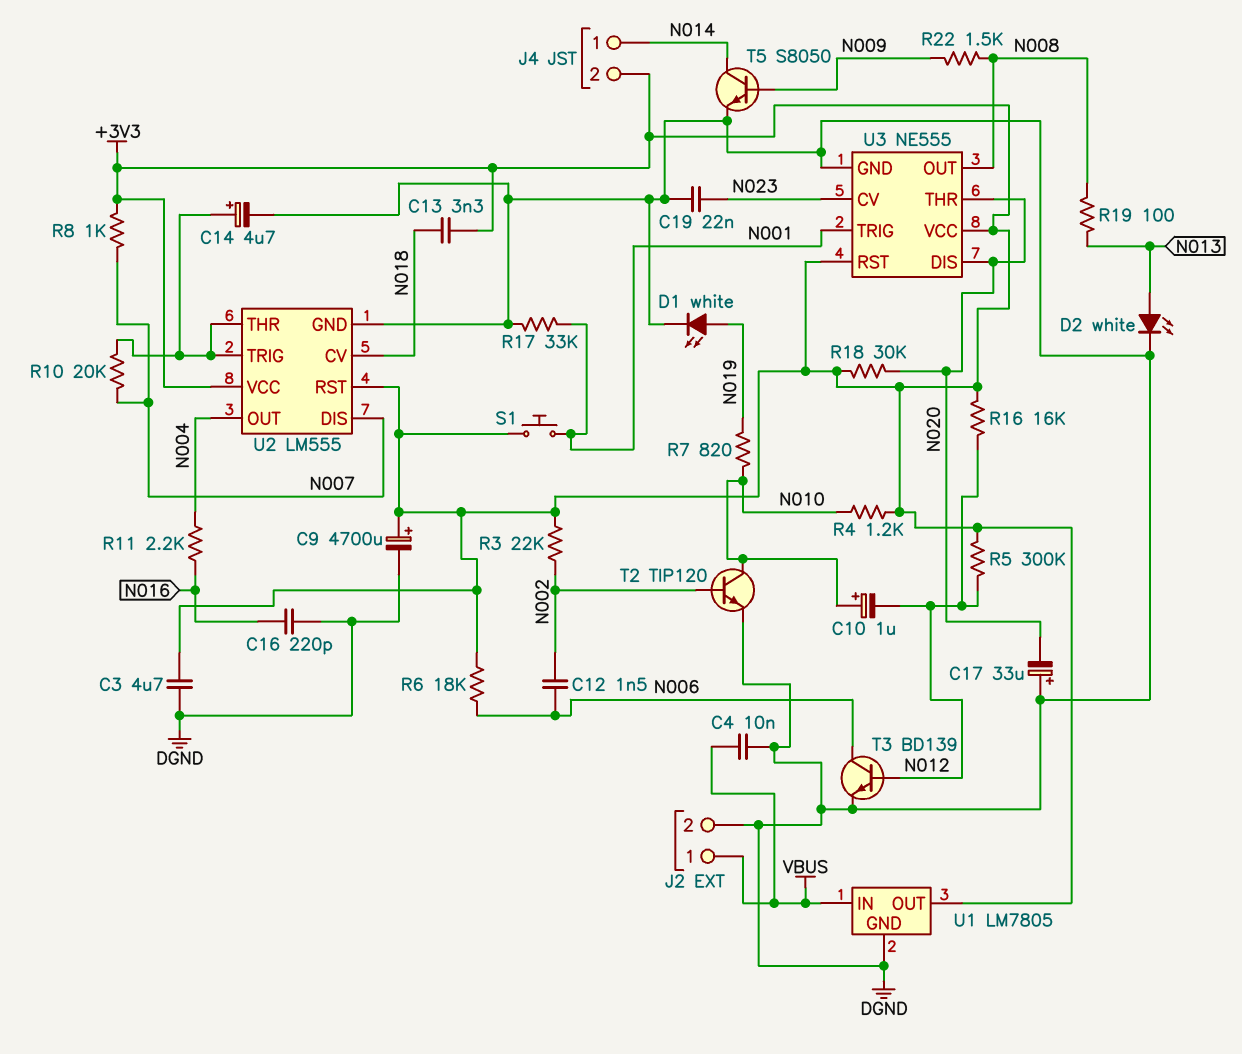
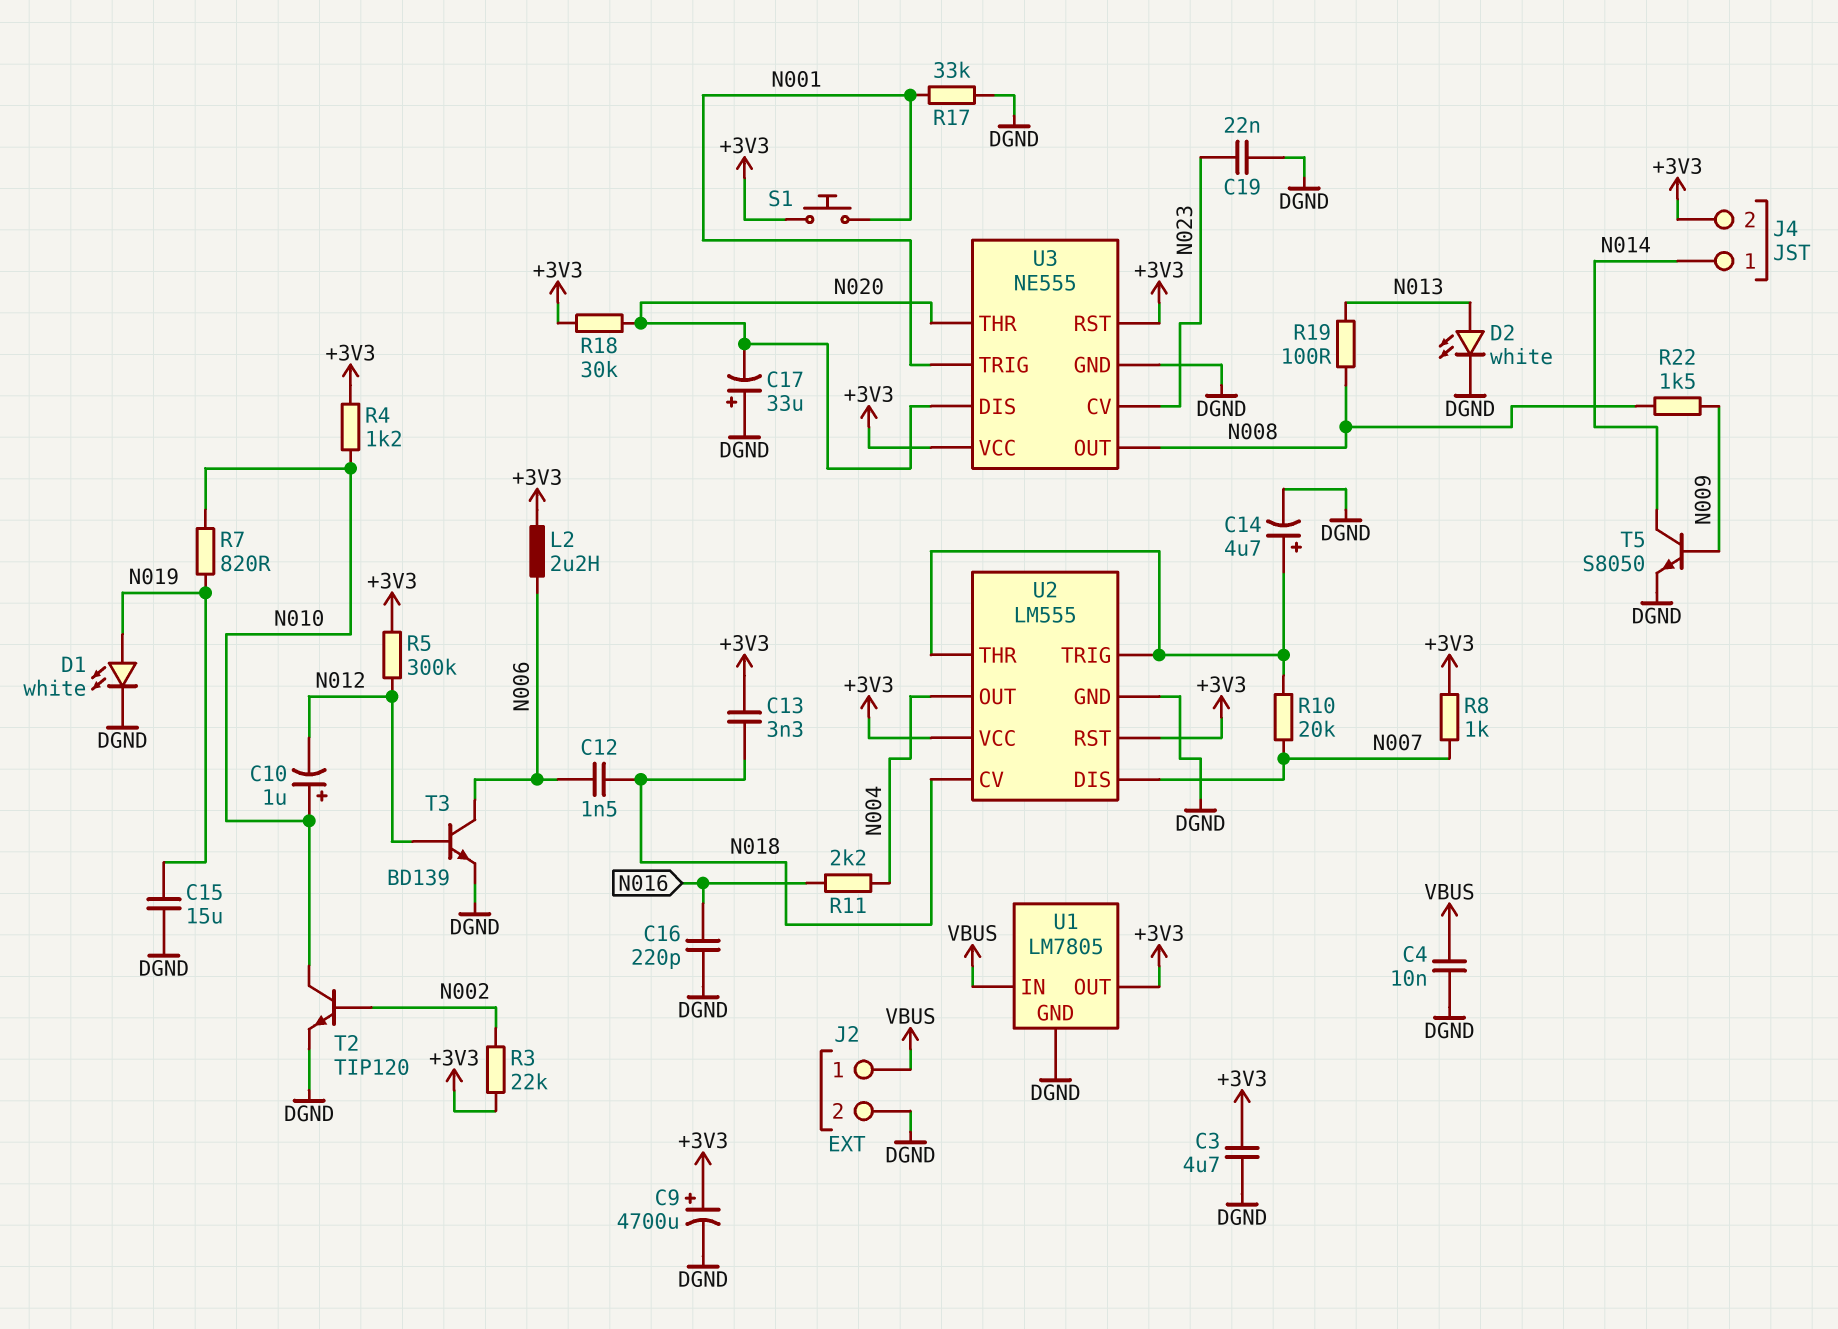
C12: 1.5nF (N002, N006) -> 1.5nF (N006, N018)
C15: none -> 15uF (DGND, N019)
L2: none -> 2.2uH (+3V3, N006)
R6: 18k (+3V3, N006) -> none
R16: 16k (+3V3, N012) -> none

